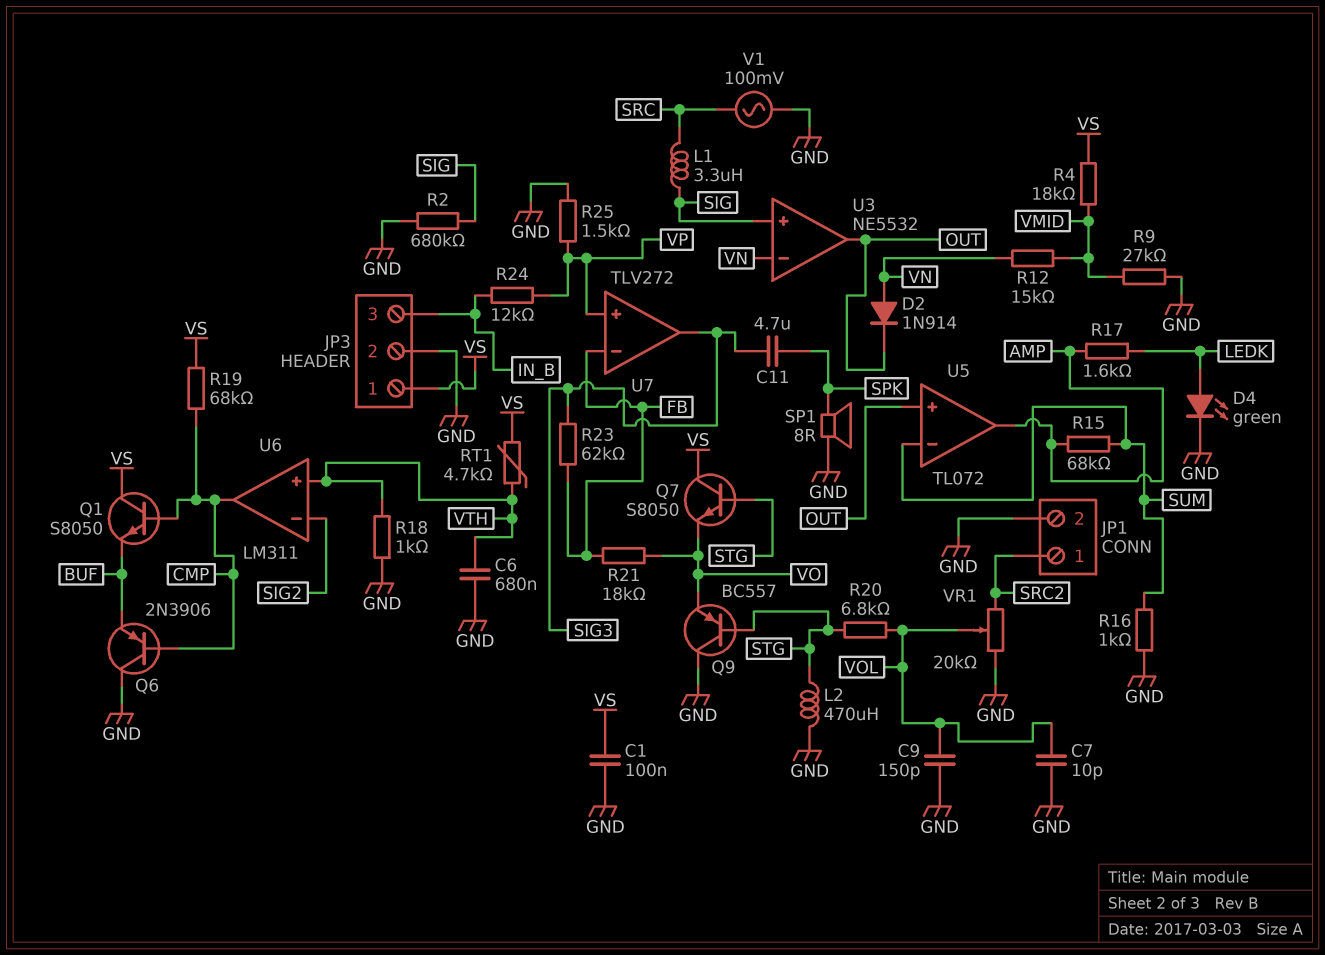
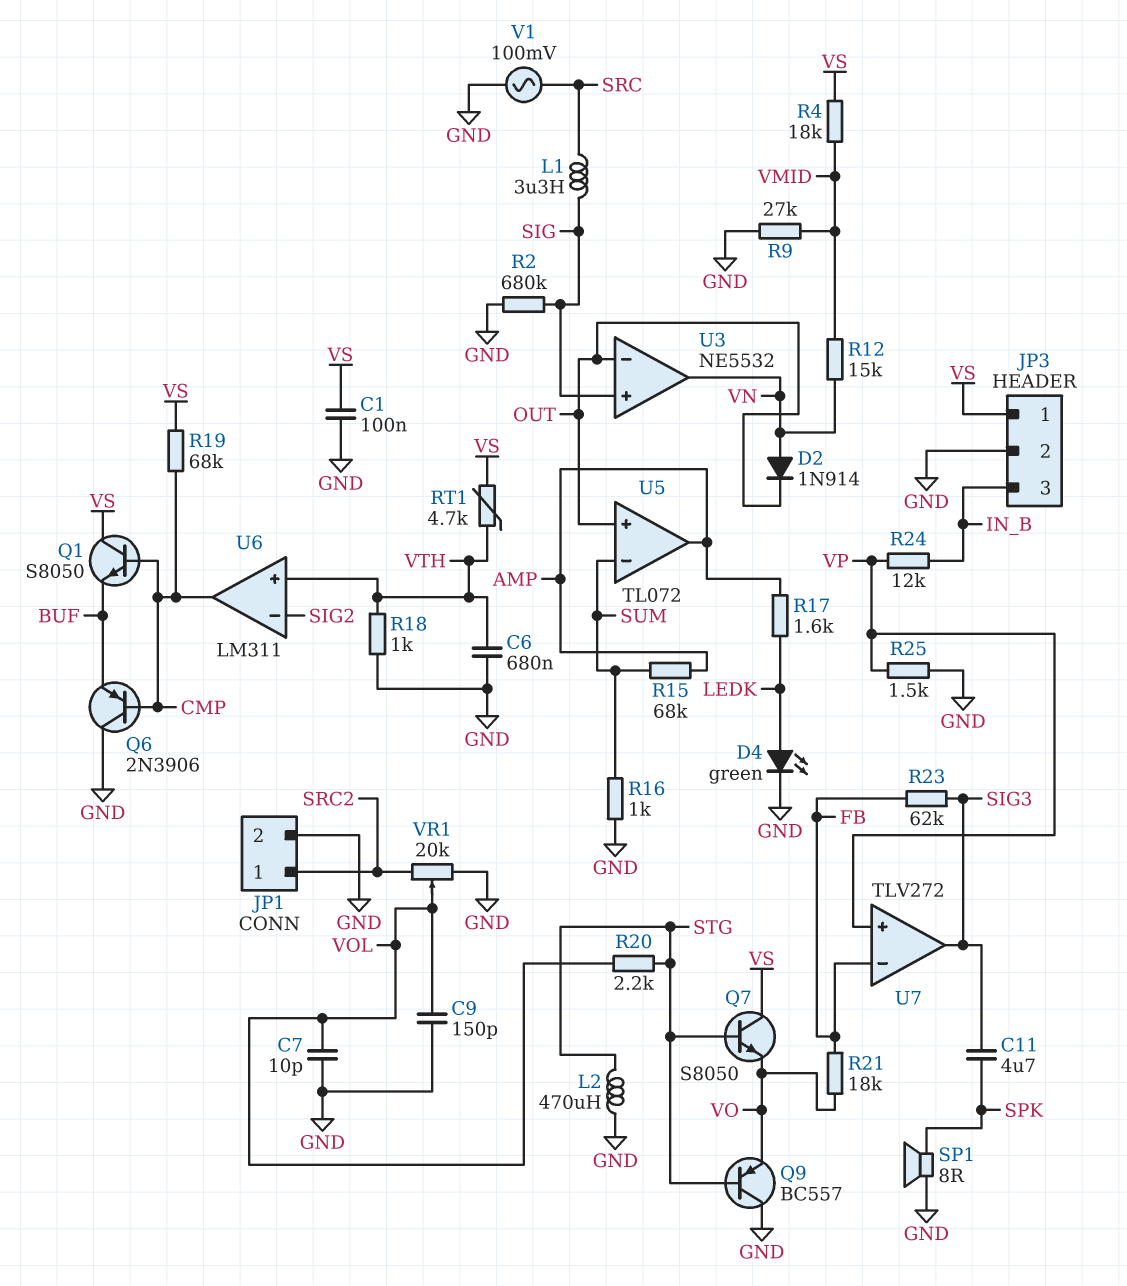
R20: 6.8k (STG, VOL) -> 2.2k (STG, VOL)
U3 pin in-: VN -> OUT
U3 pin out: OUT -> VN

